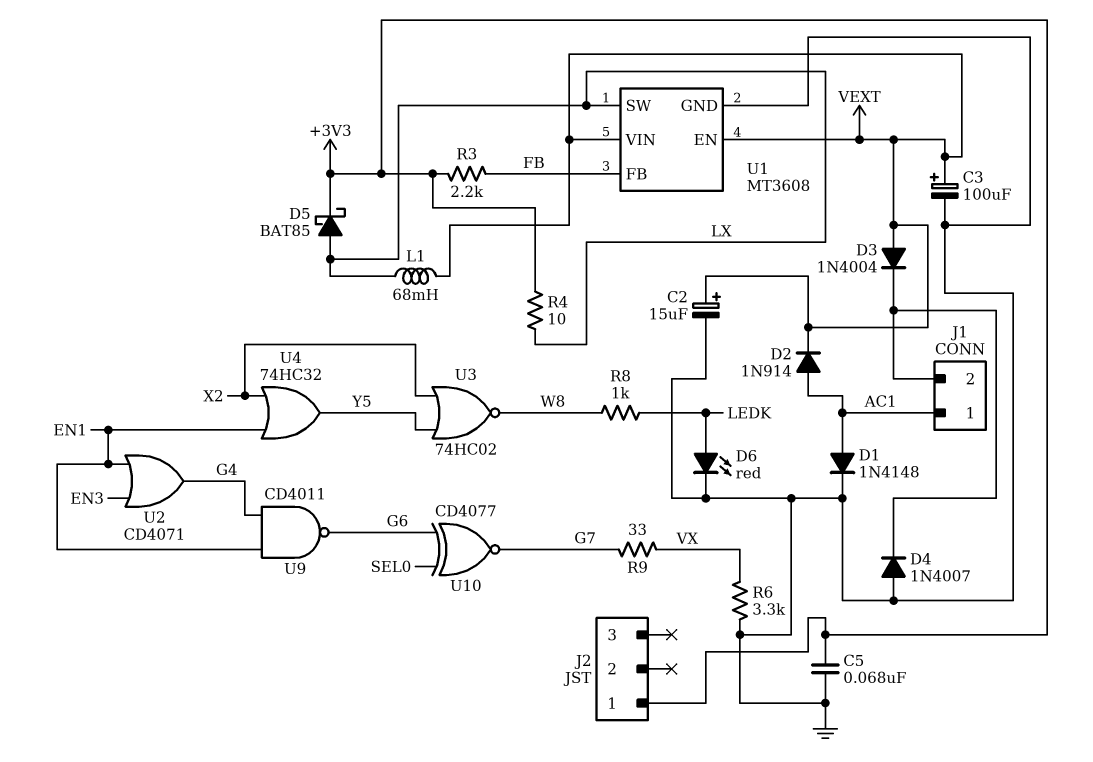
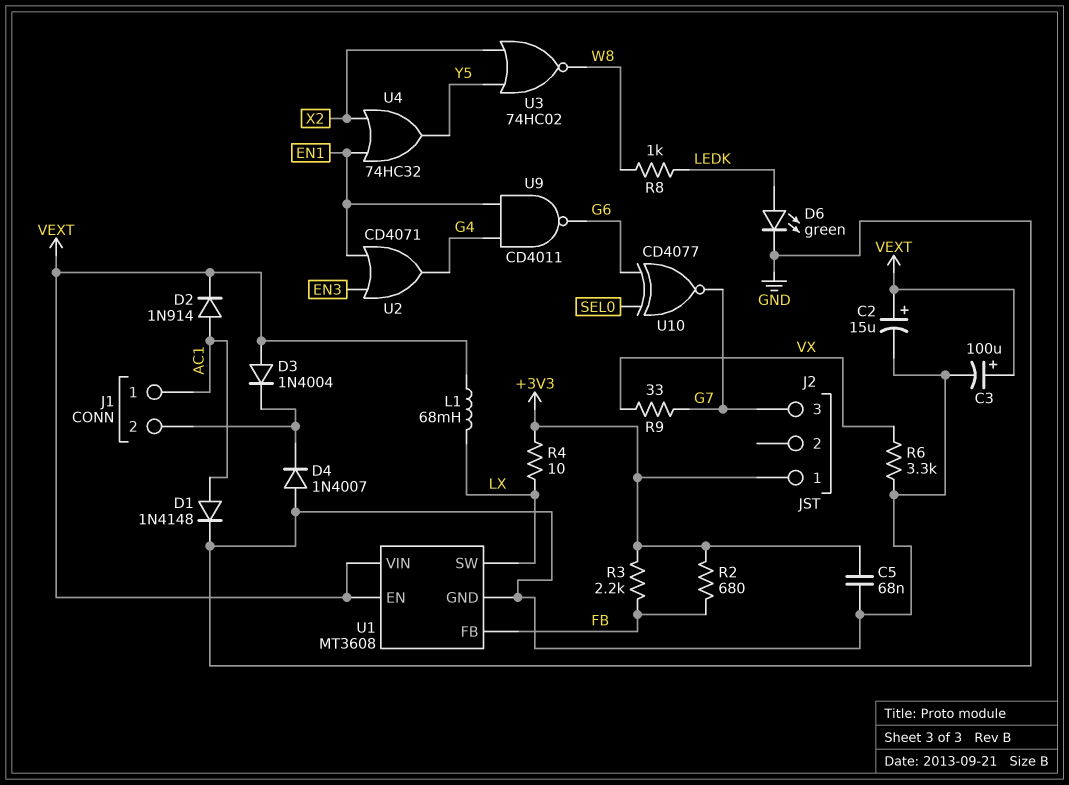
D5: schottky BAT85 (A LX, K +3V3) -> none
D6: LED red (A LEDK, K GND) -> LED green (A LEDK, K GND)
J2 pin 3: none -> G7
R2: none -> 680 (+3V3, FB)

